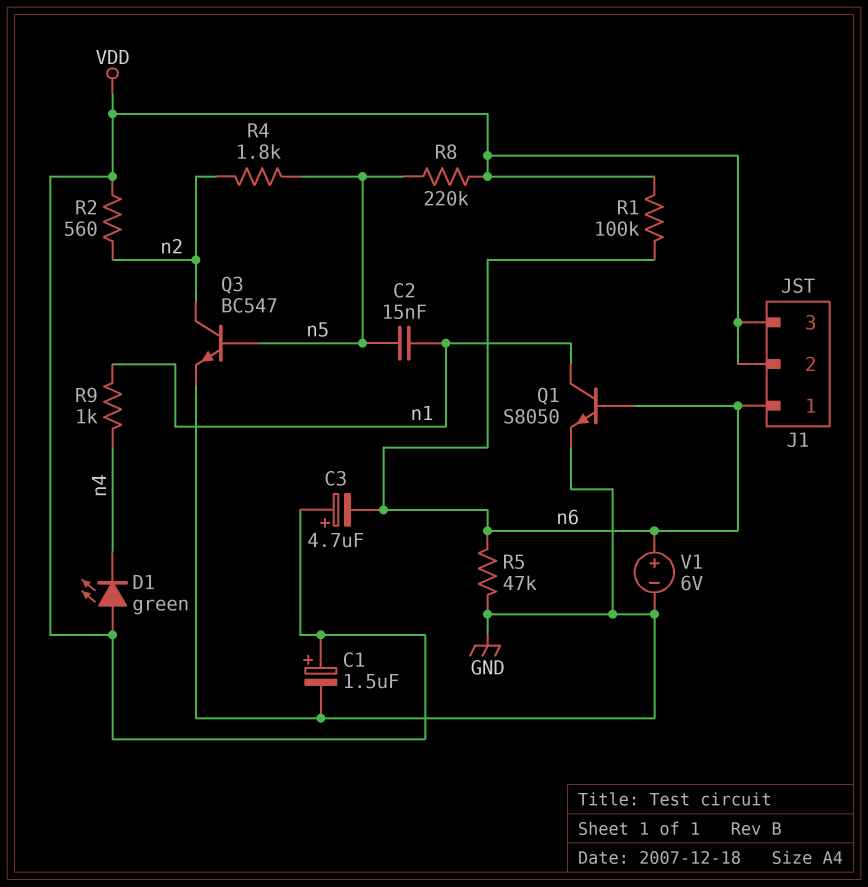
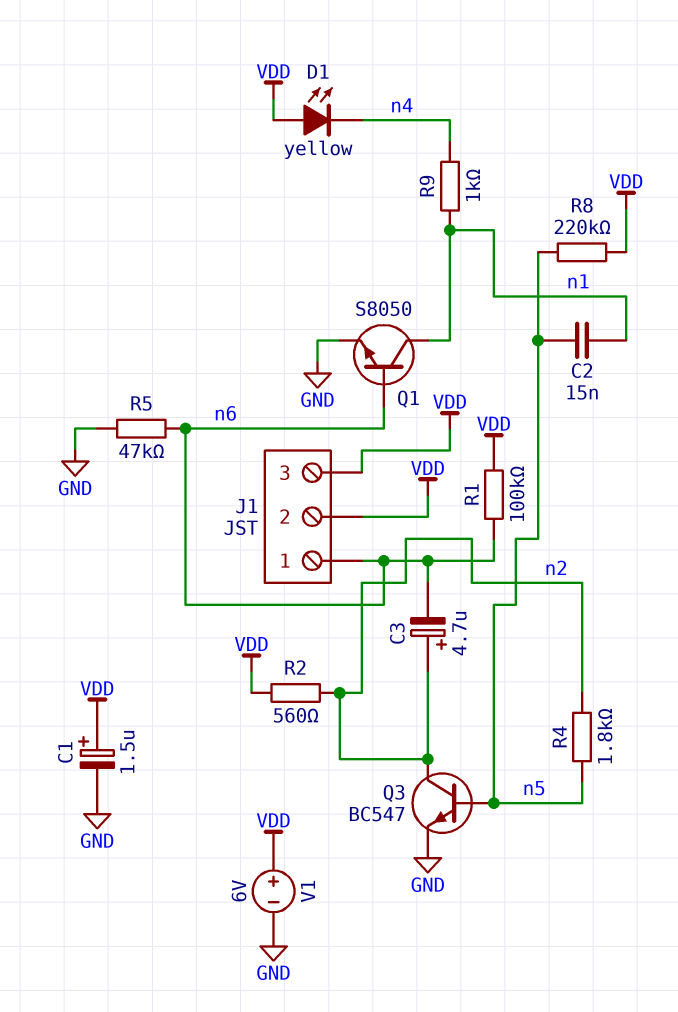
C3: 4.7uF (plus VDD, minus n6) -> 4.7uF (plus n2, minus n6)
D1: LED green (A VDD, K n4) -> LED yellow (A VDD, K n4)
V1: 6V (plus n6, minus GND) -> 6V (plus VDD, minus GND)

